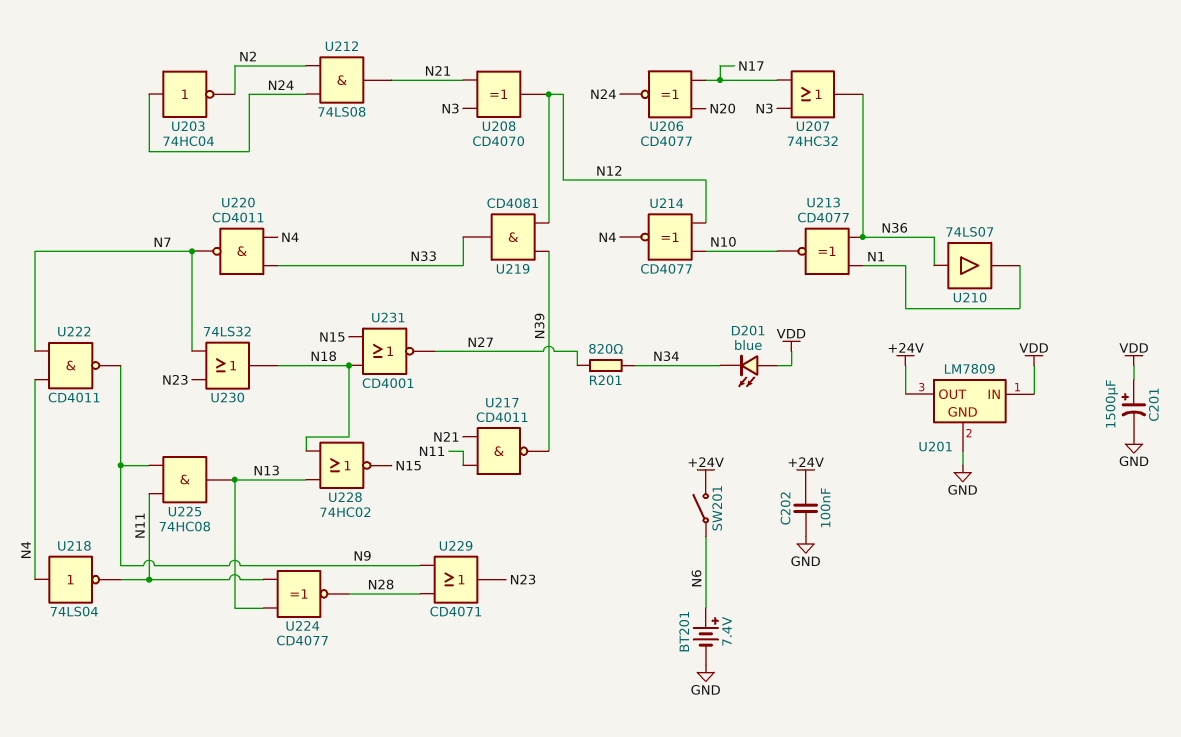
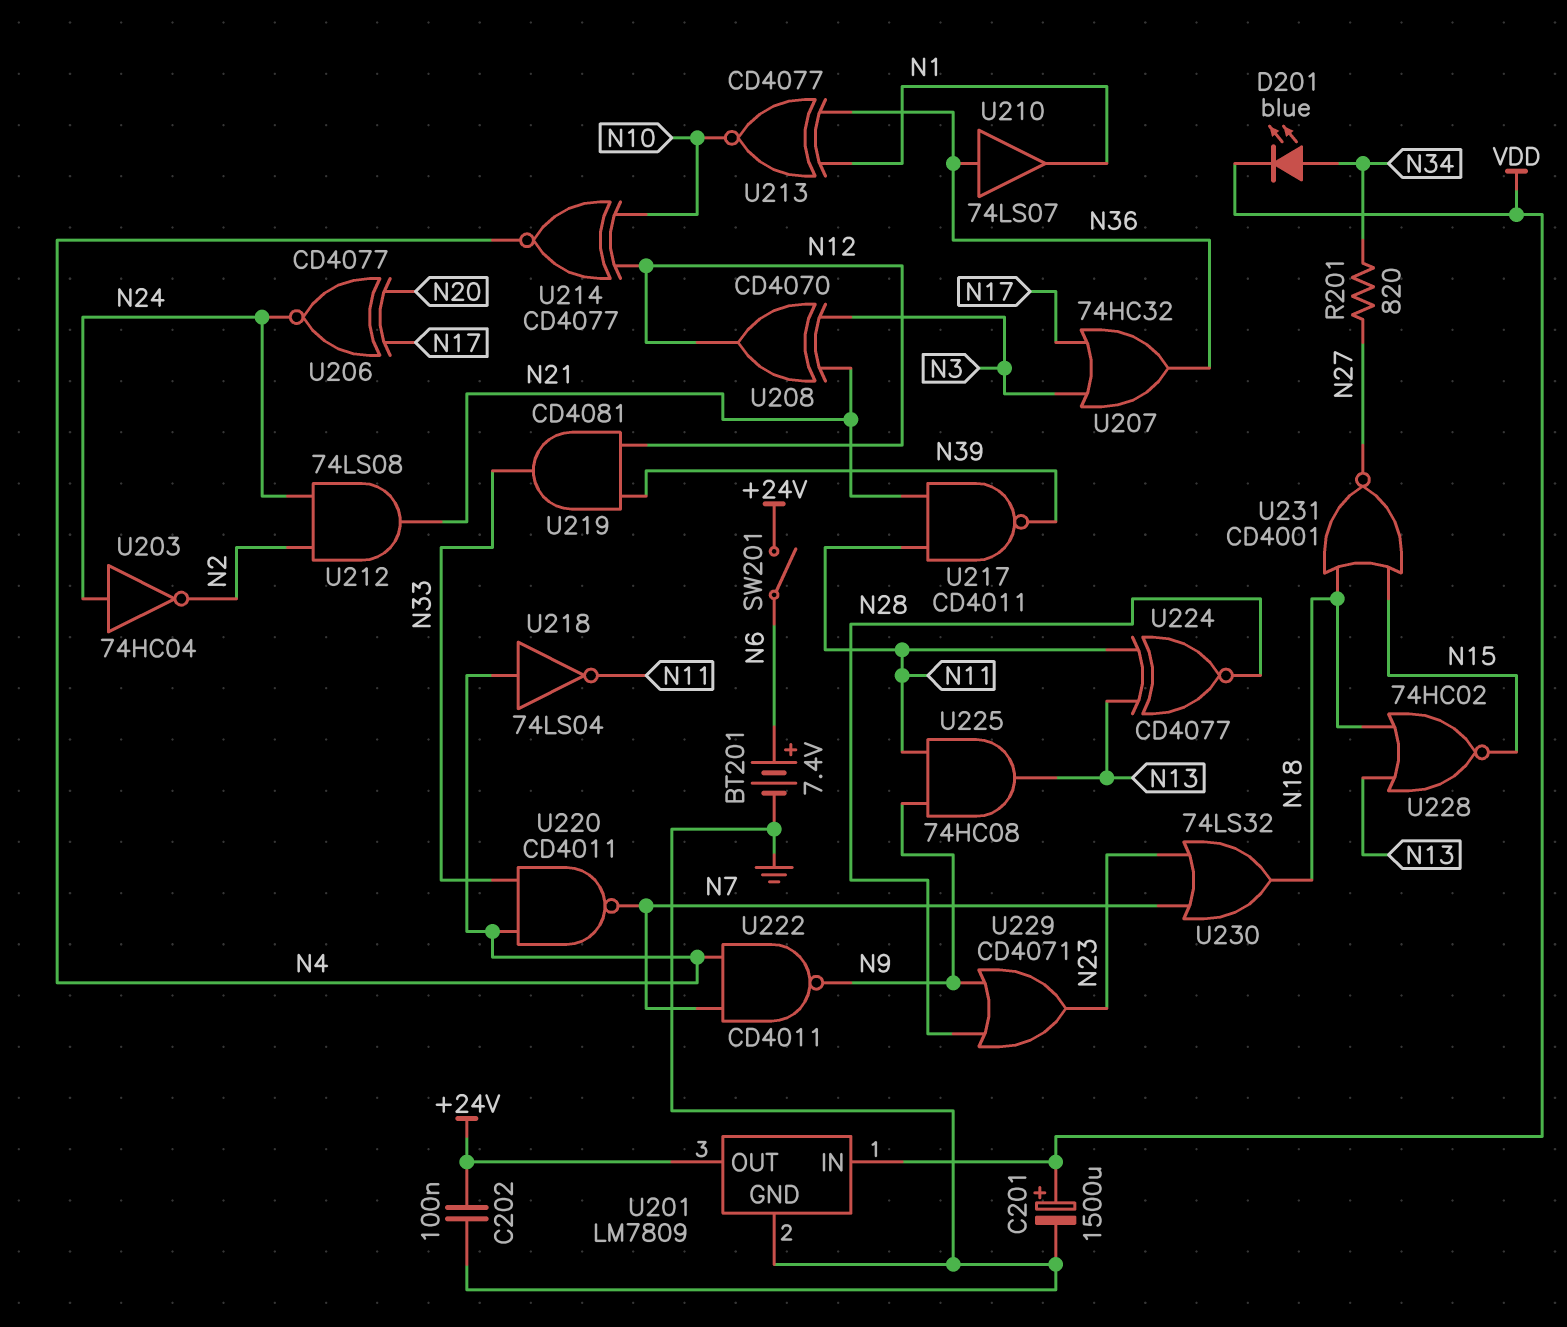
D201: LED blue (A VDD, K N34) -> LED blue (A N34, K VDD)

